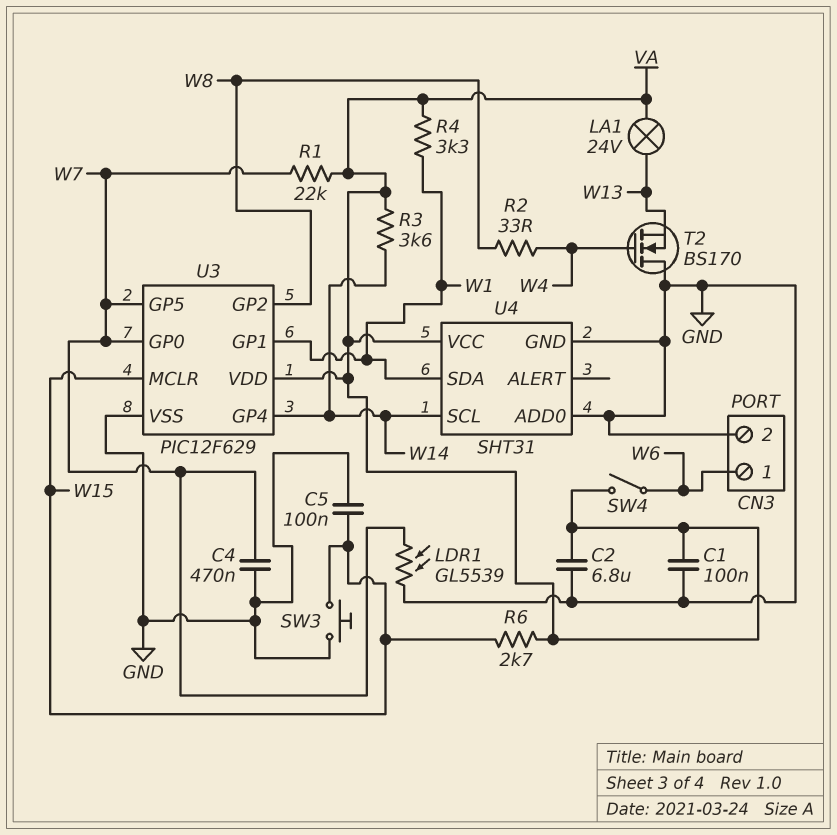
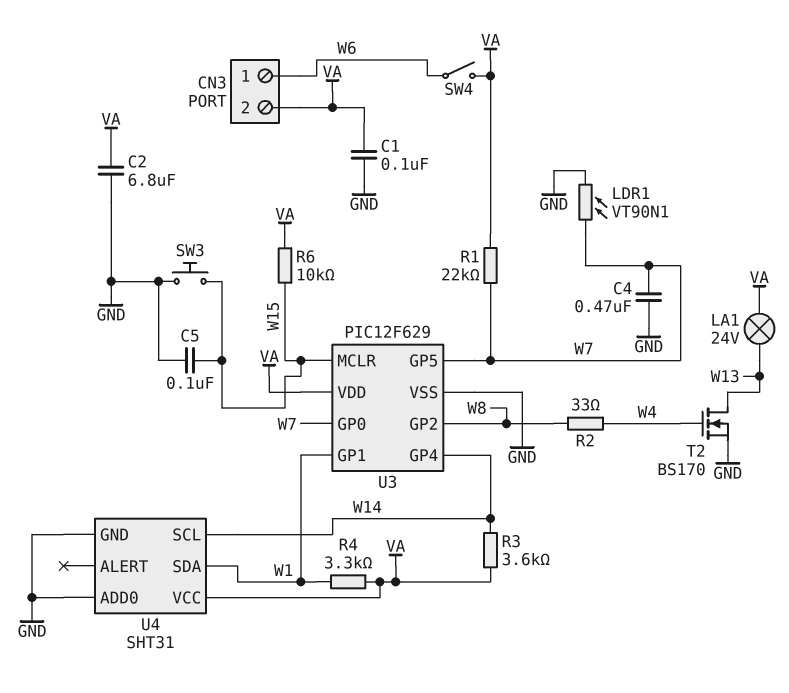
CN3 pin 2: GND -> VA
LDR1: GL5539 (GND, W7) -> VT90N1 (GND, W7)
R6: 2.7k (VA, W15) -> 10k (VA, W15)
T2: NMOS BS170 (G W4, D GND, S W13) -> NMOS BS170 (G W4, D W13, S GND)

